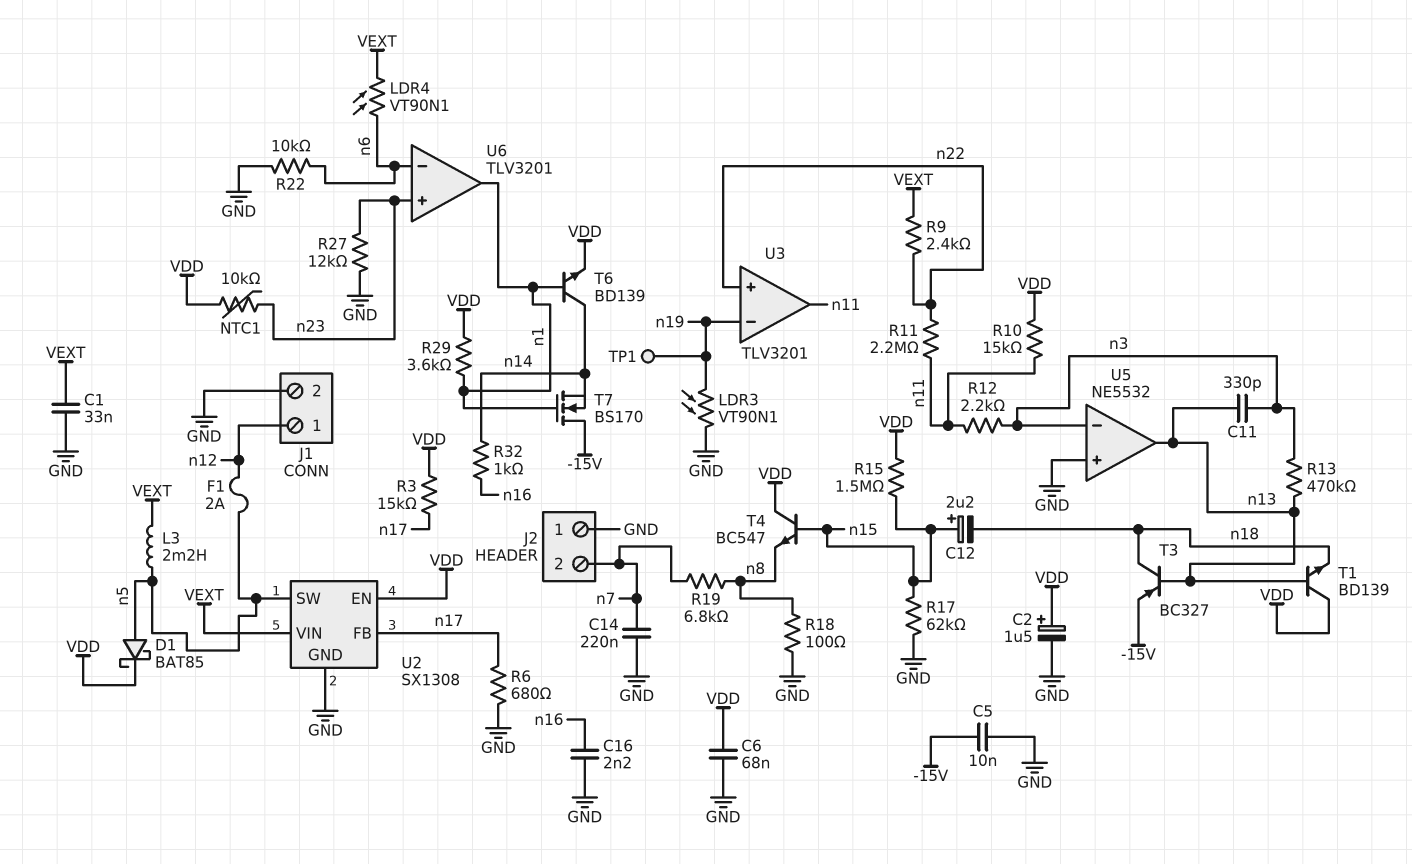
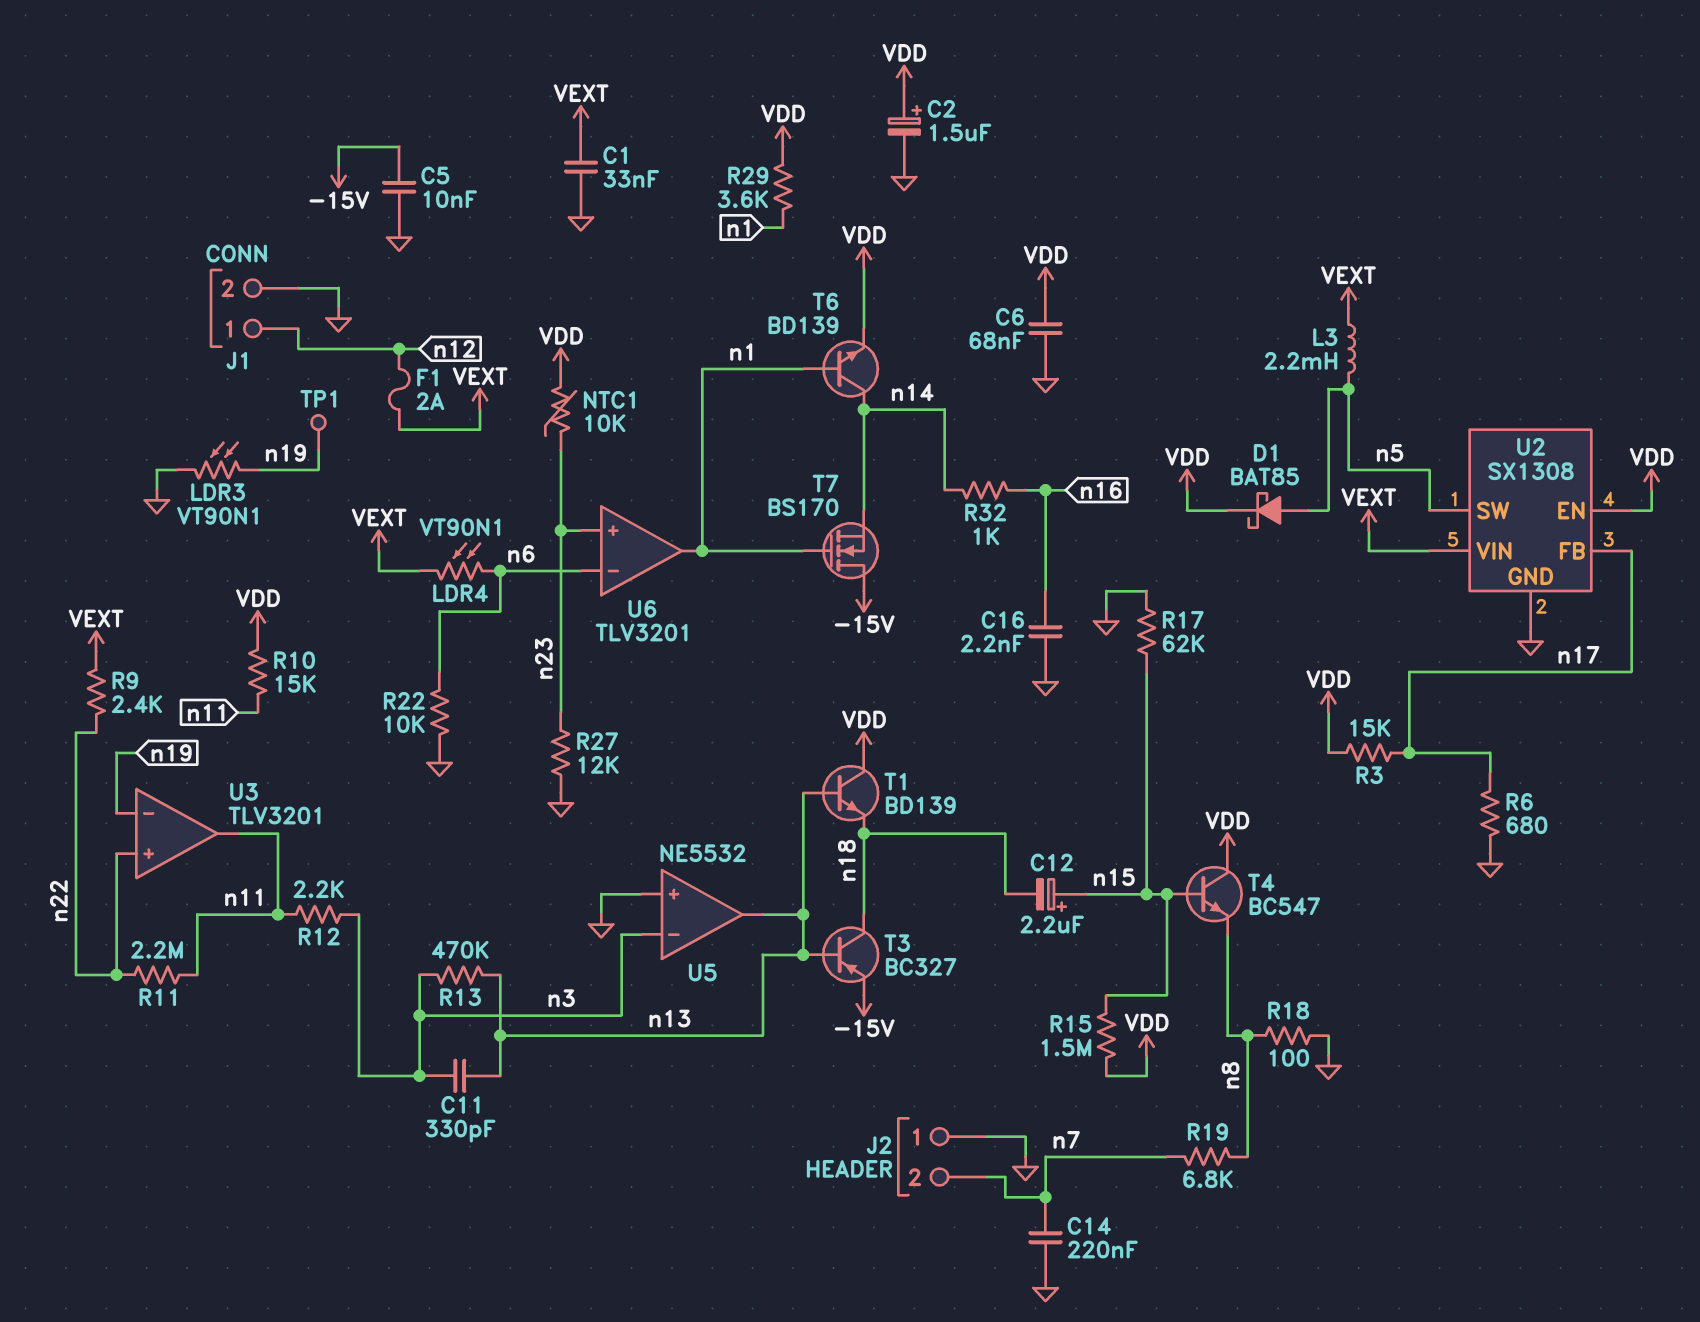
F1: 2A (n5, n12) -> 2A (VEXT, n12)

